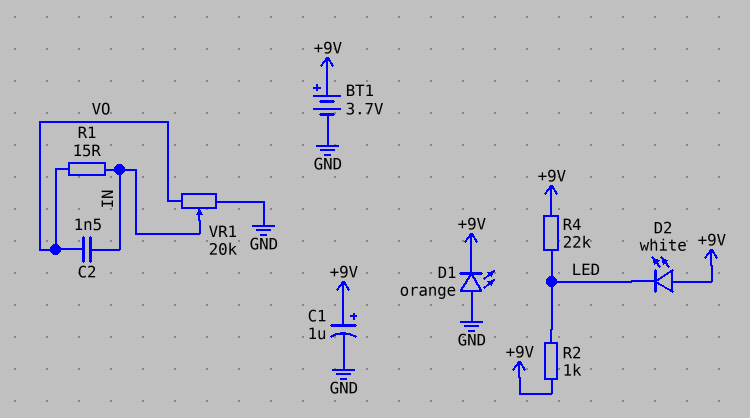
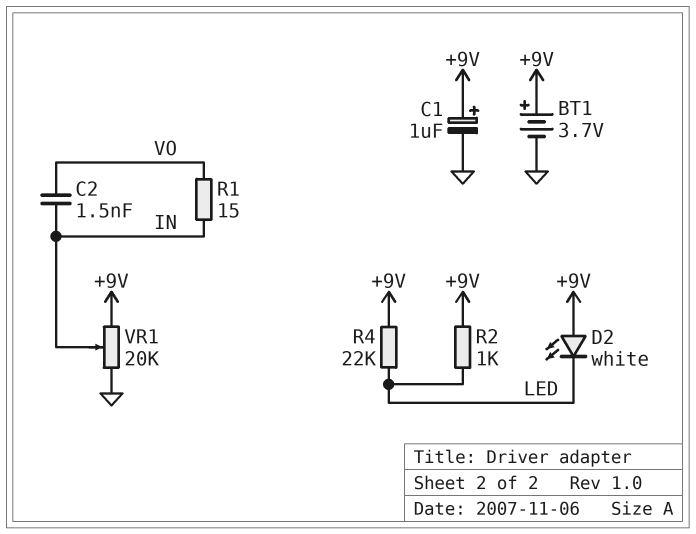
D1: LED orange (A GND, K +9V) -> none
VR1: 20k (GND, VO, wiper IN) -> 20k (+9V, GND, wiper IN)

